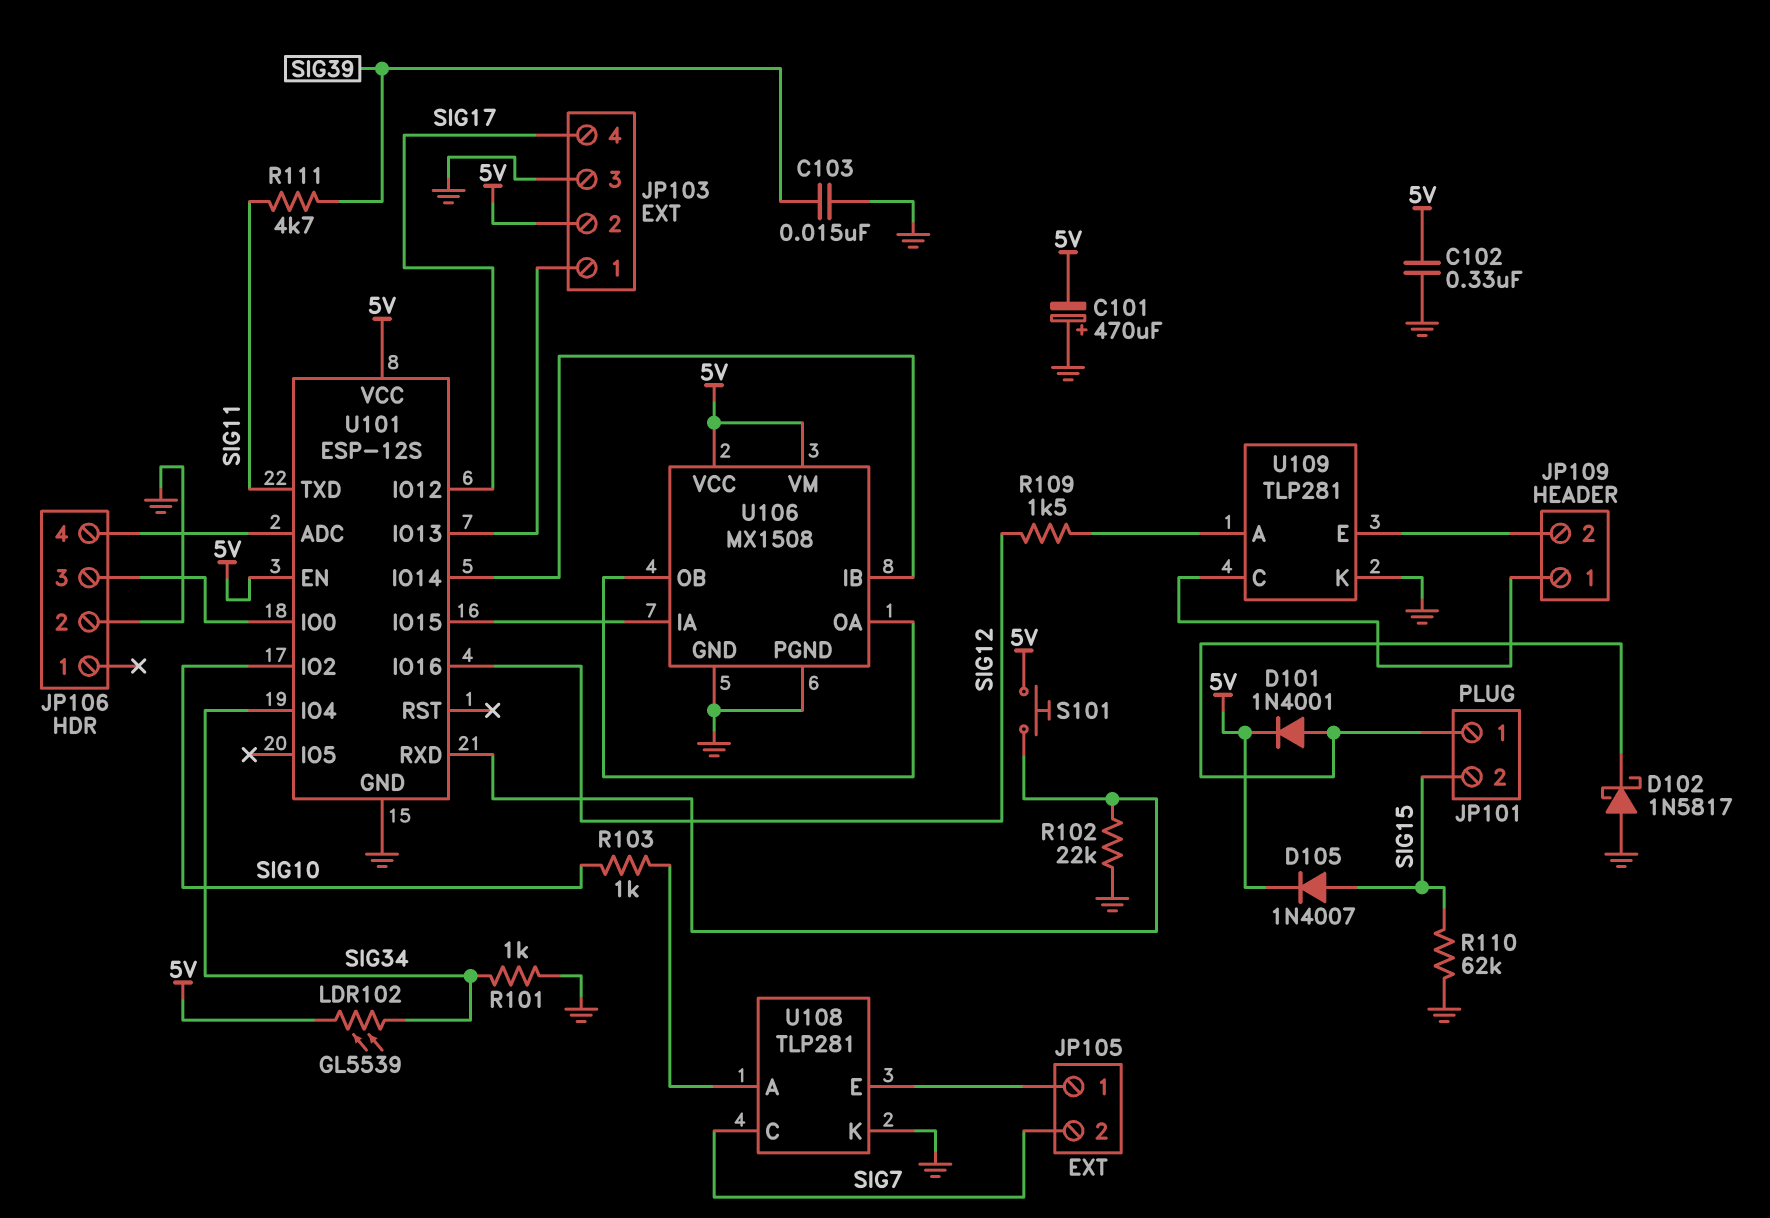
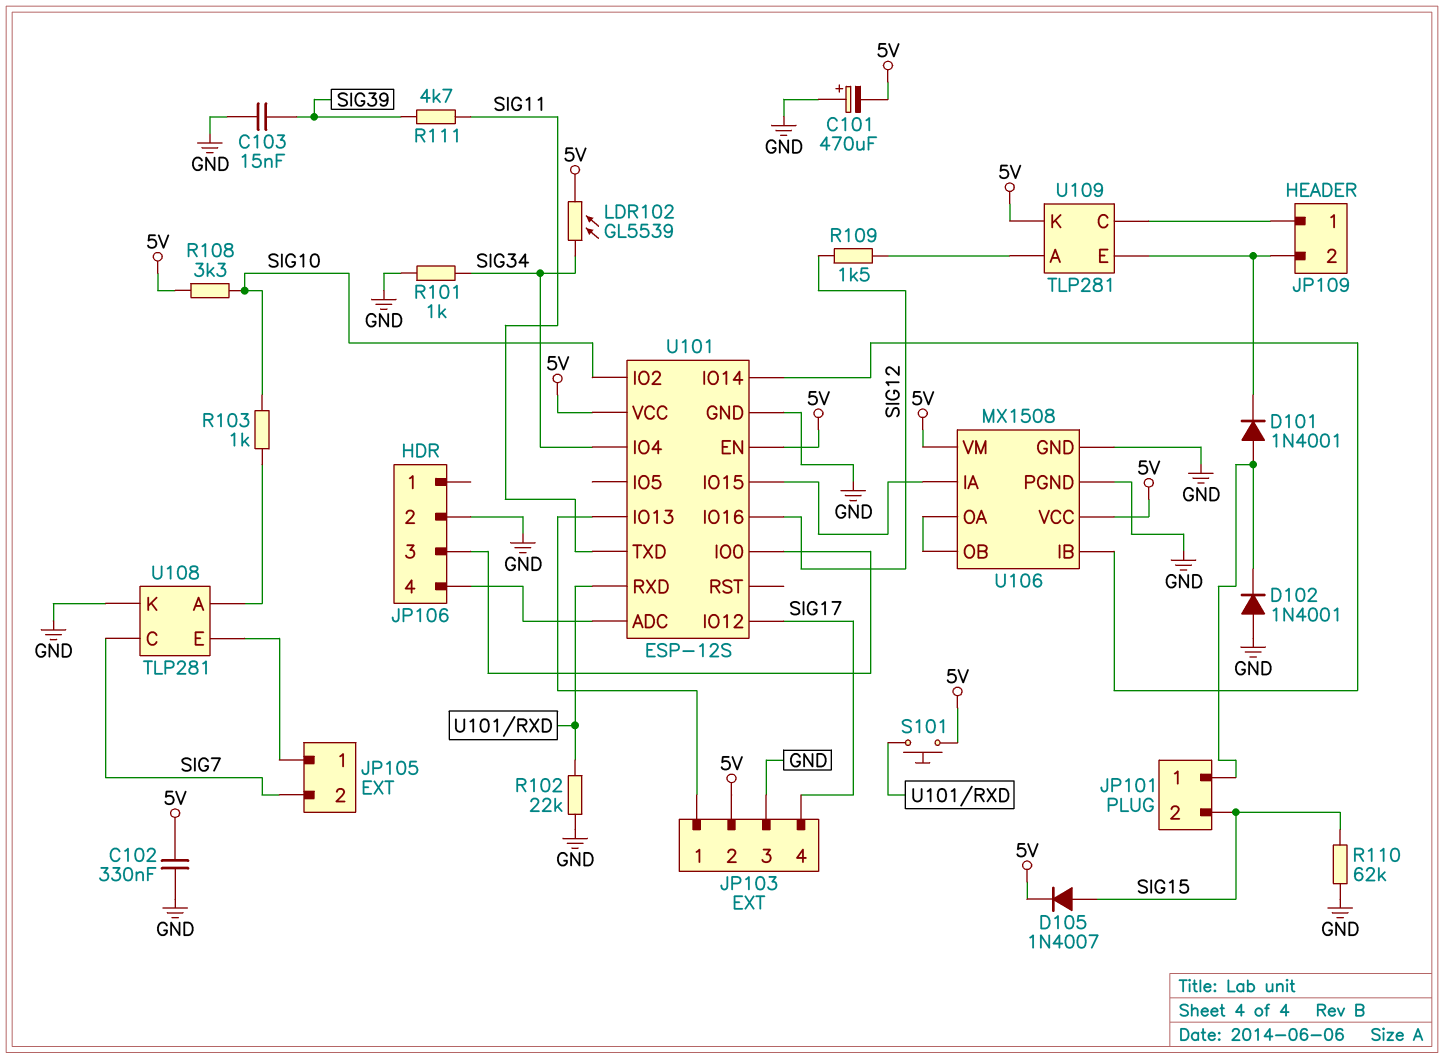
D101: diode 1N4001 (A JP101/1, K 5V) -> diode 1N4001 (A JP101/1, K JP109/2)
D102: schottky 1N5817 (A GND, K JP101/1) -> diode 1N4001 (A GND, K JP101/1)
R108: none -> 3.3k (5V, SIG10)
U109 pin K: GND -> 5V

